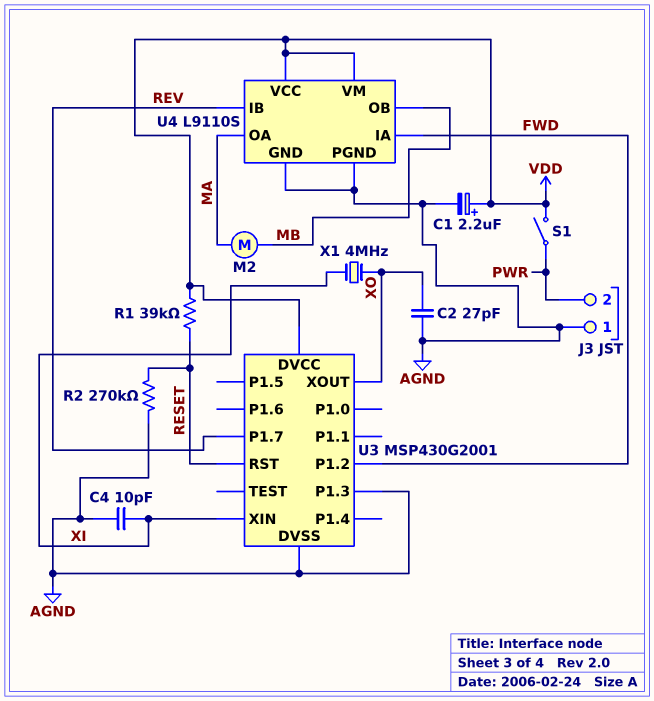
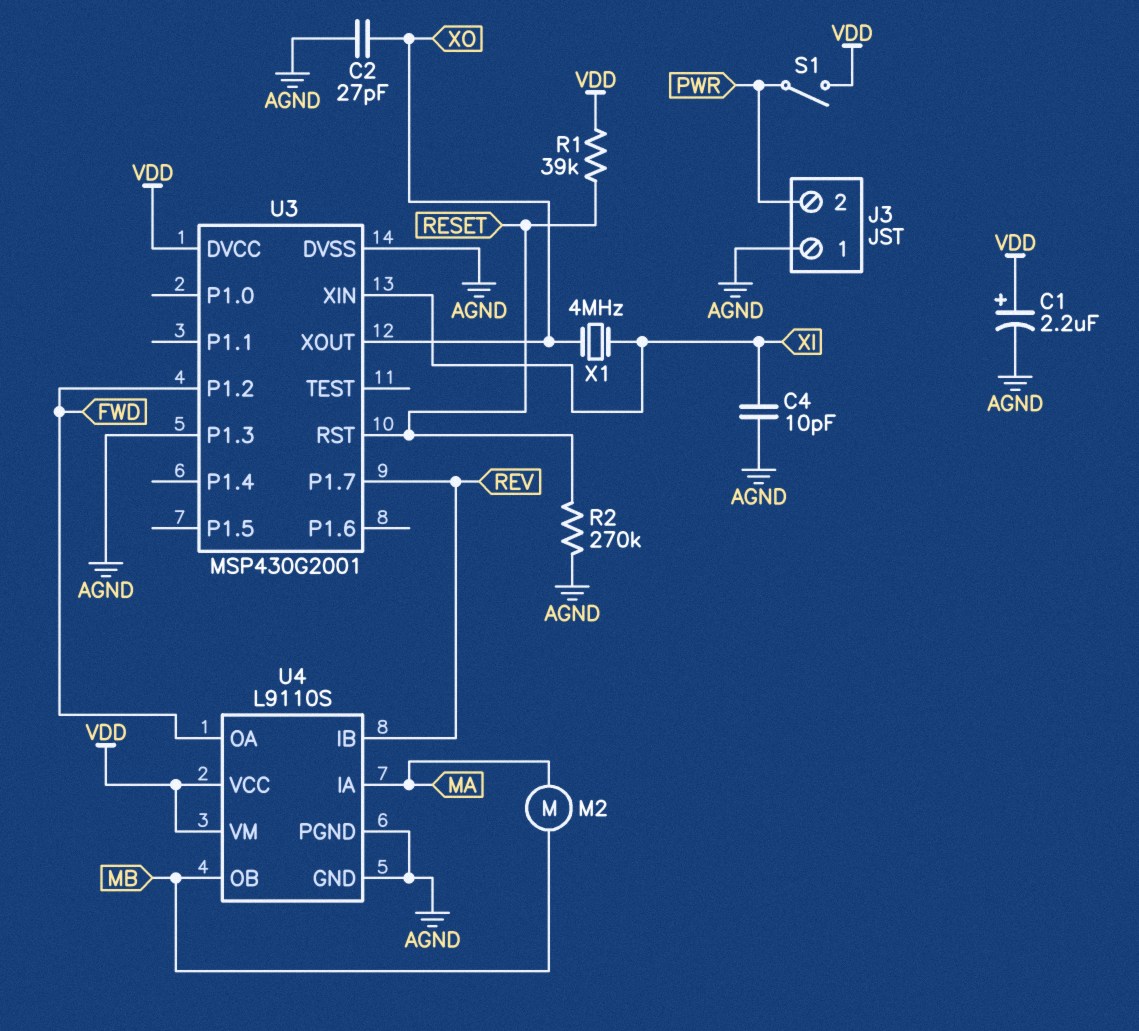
U4 pin IA: FWD -> MA
U4 pin OA: MA -> FWD

